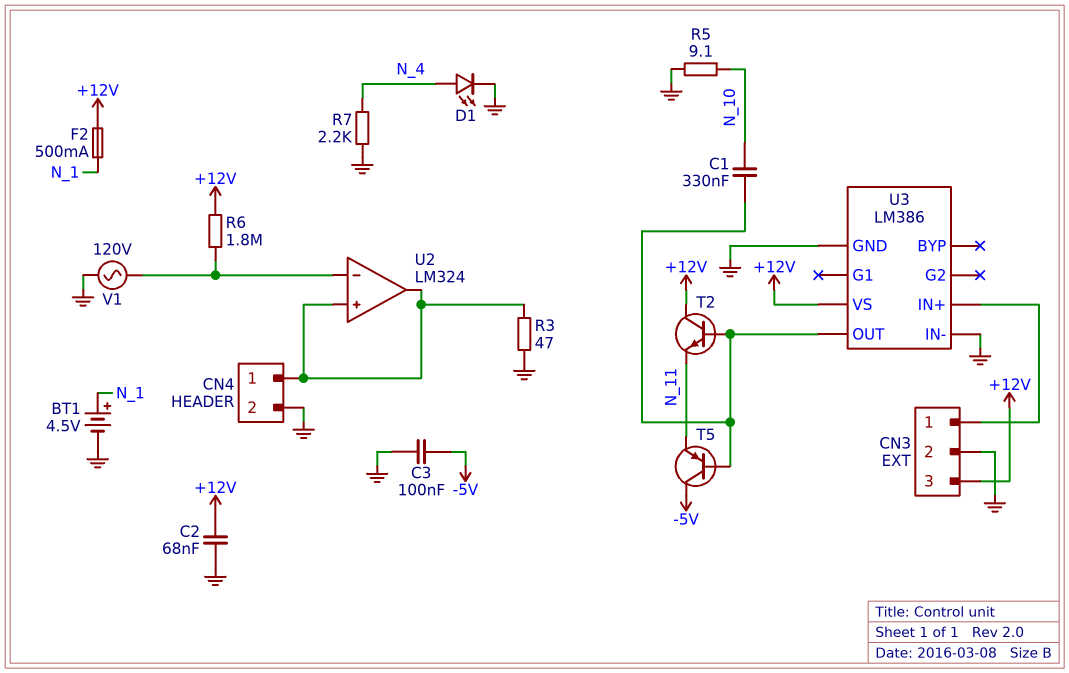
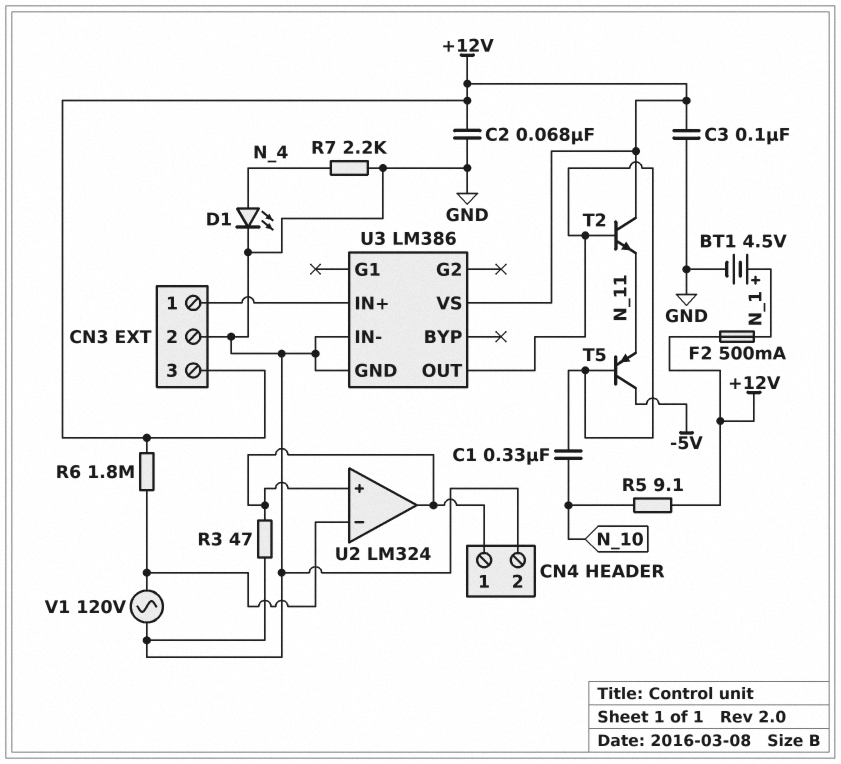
C3: 100nF (-5V, GND) -> 100nF (+12V, GND)
R5: 9.1 (GND, N_10) -> 9.1 (+12V, N_10)

